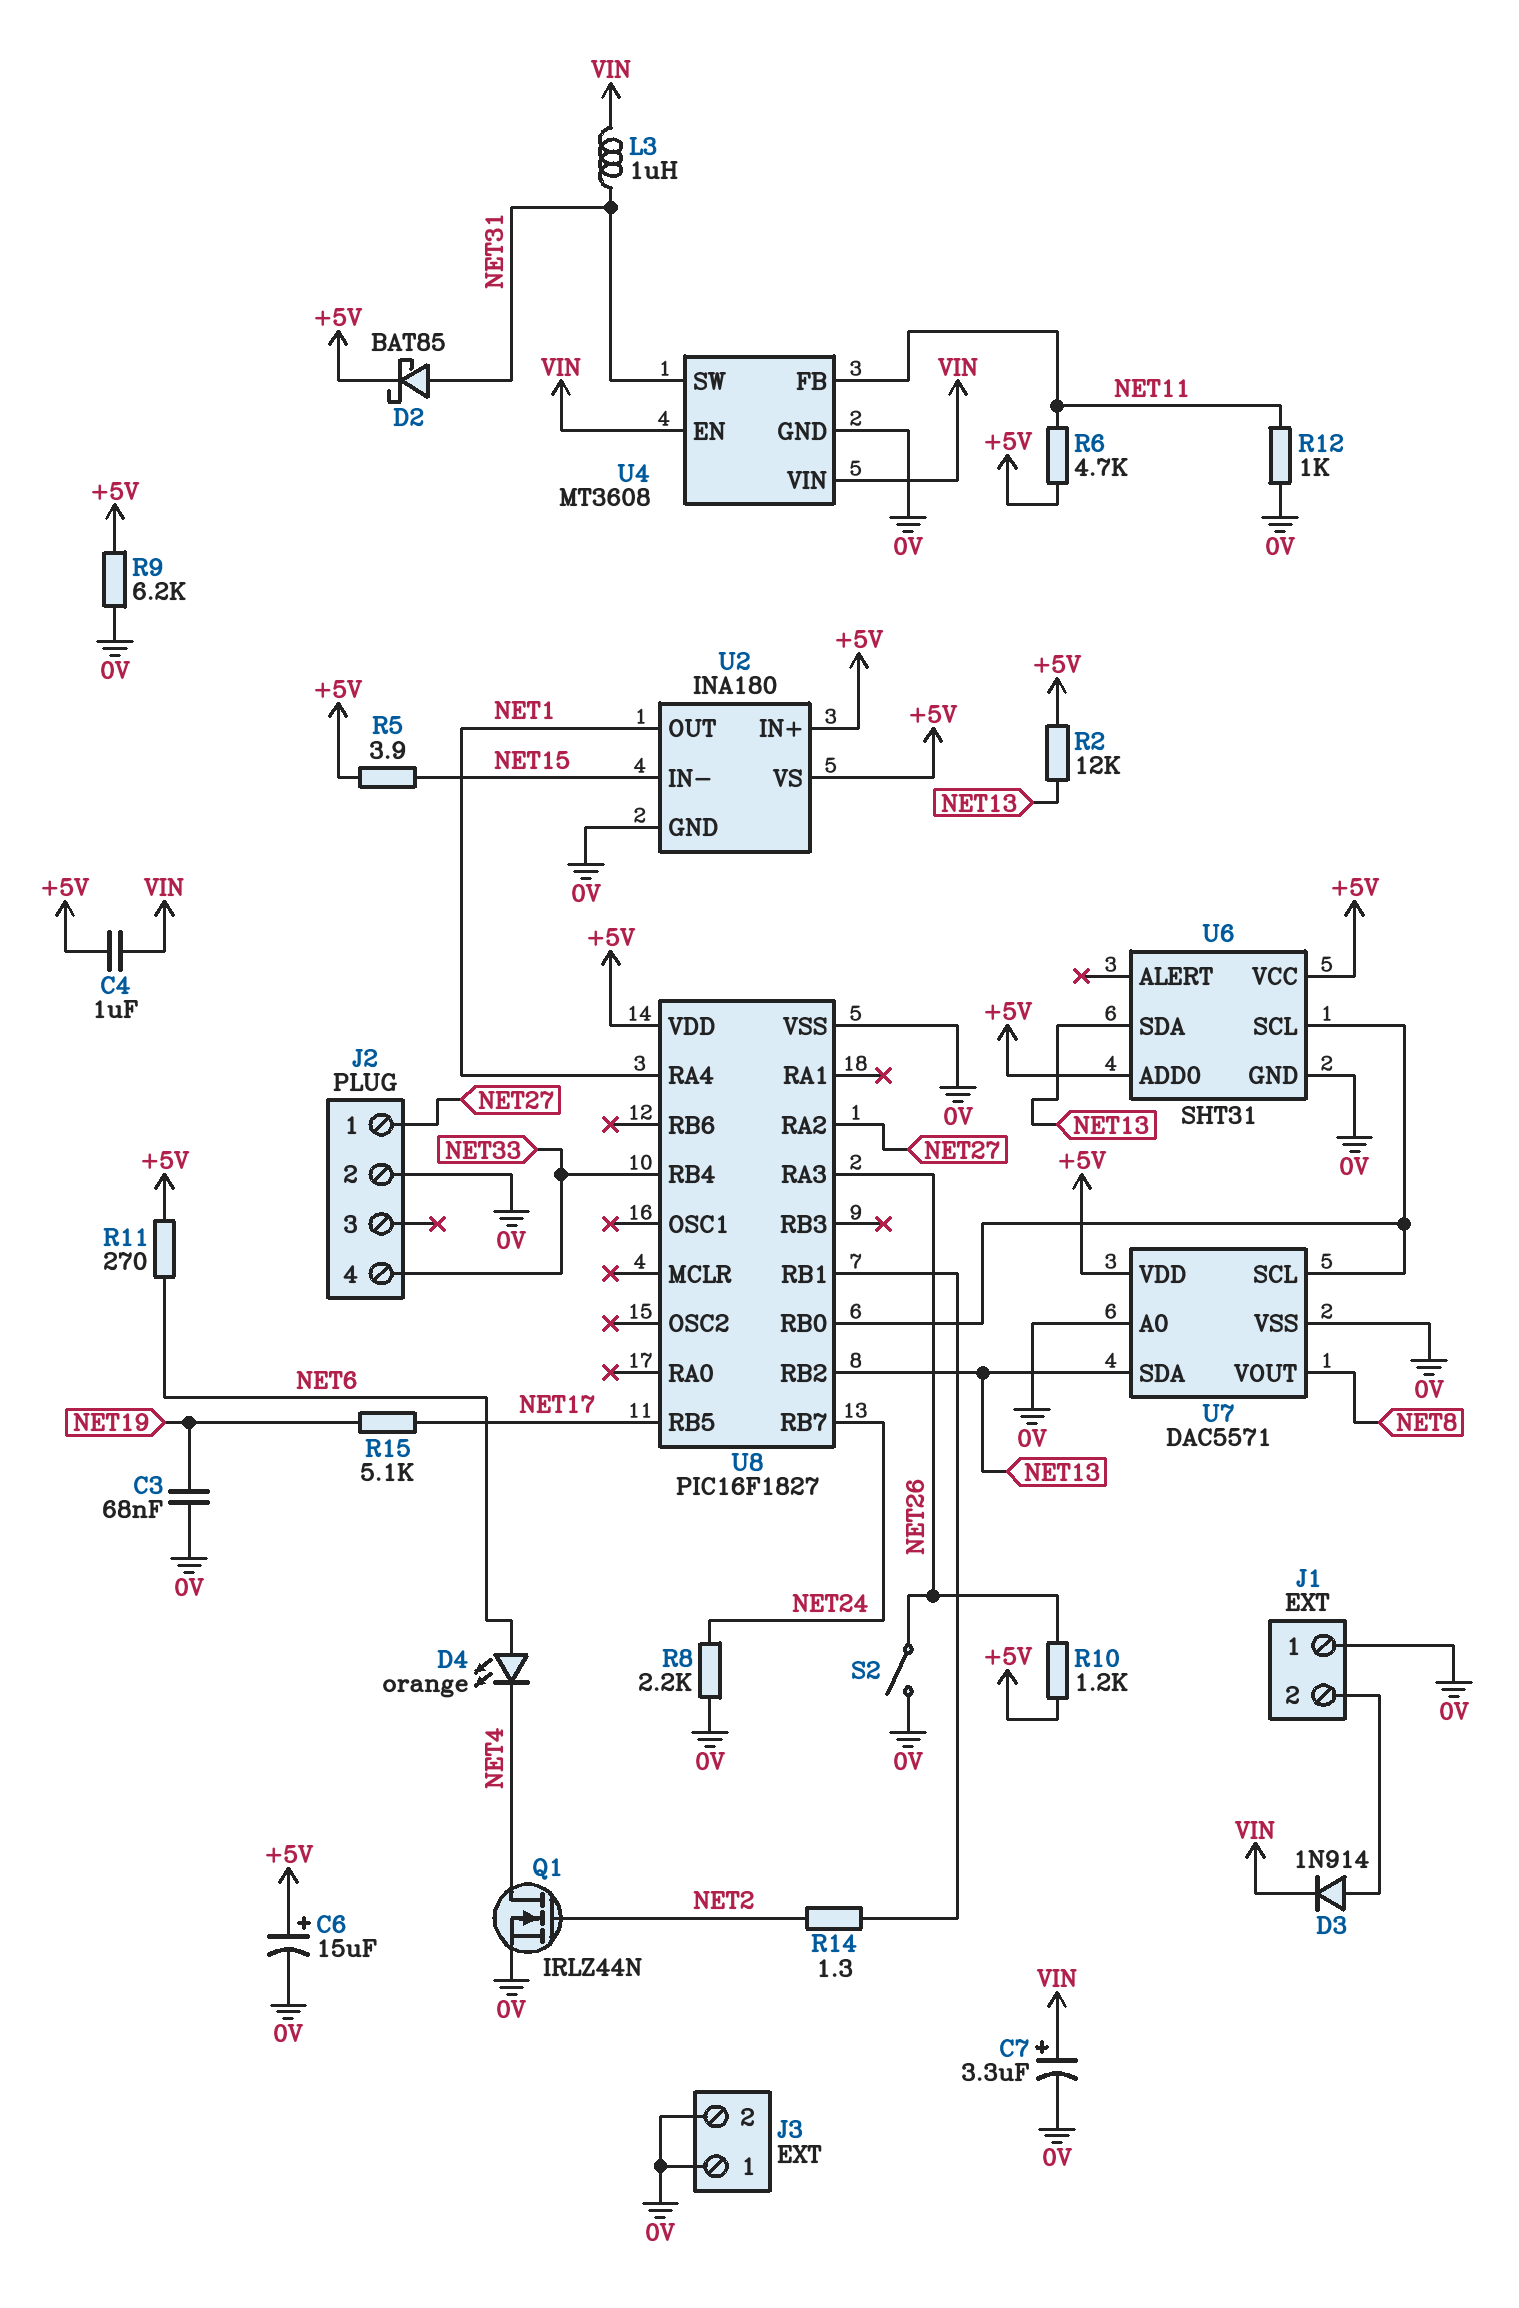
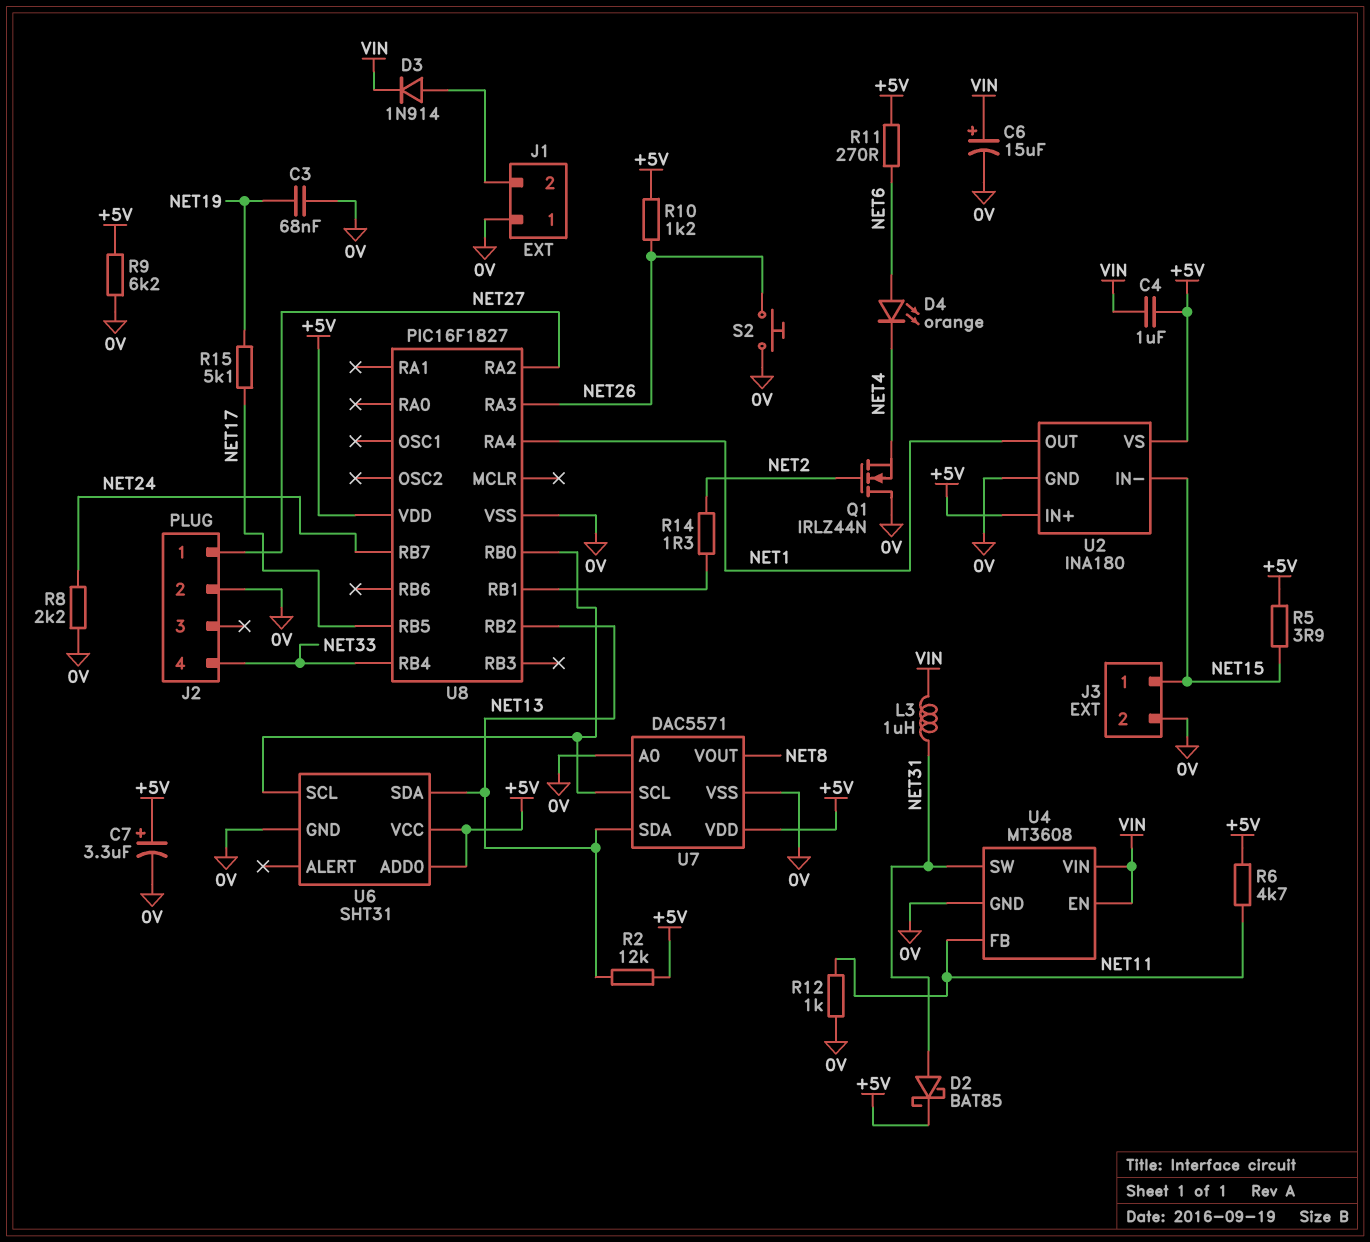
C6: 15uF (plus +5V, minus 0V) -> 15uF (plus VIN, minus 0V)
C7: 3.3uF (plus VIN, minus 0V) -> 3.3uF (plus +5V, minus 0V)
J3 pin 1: 0V -> NET15
Q1: NMOS IRLZ44N (G NET2, D NET4, S 0V) -> NMOS IRLZ44N (G NET2, D 0V, S NET4)
S2: switch (0V, NET26) -> button (0V, NET26)

